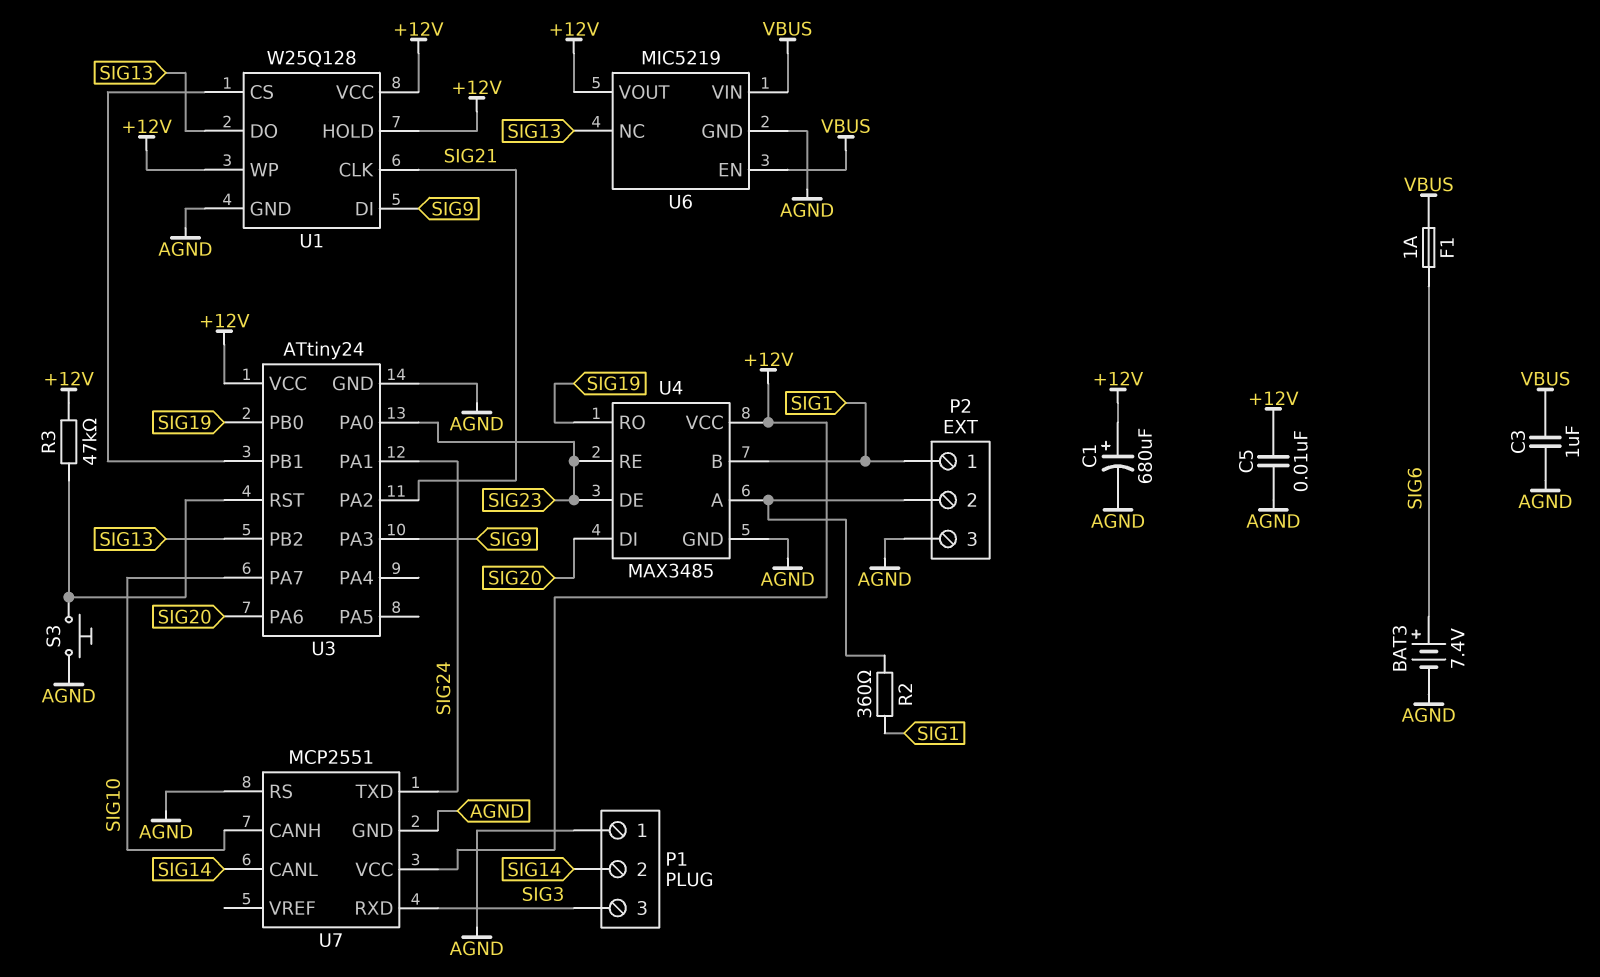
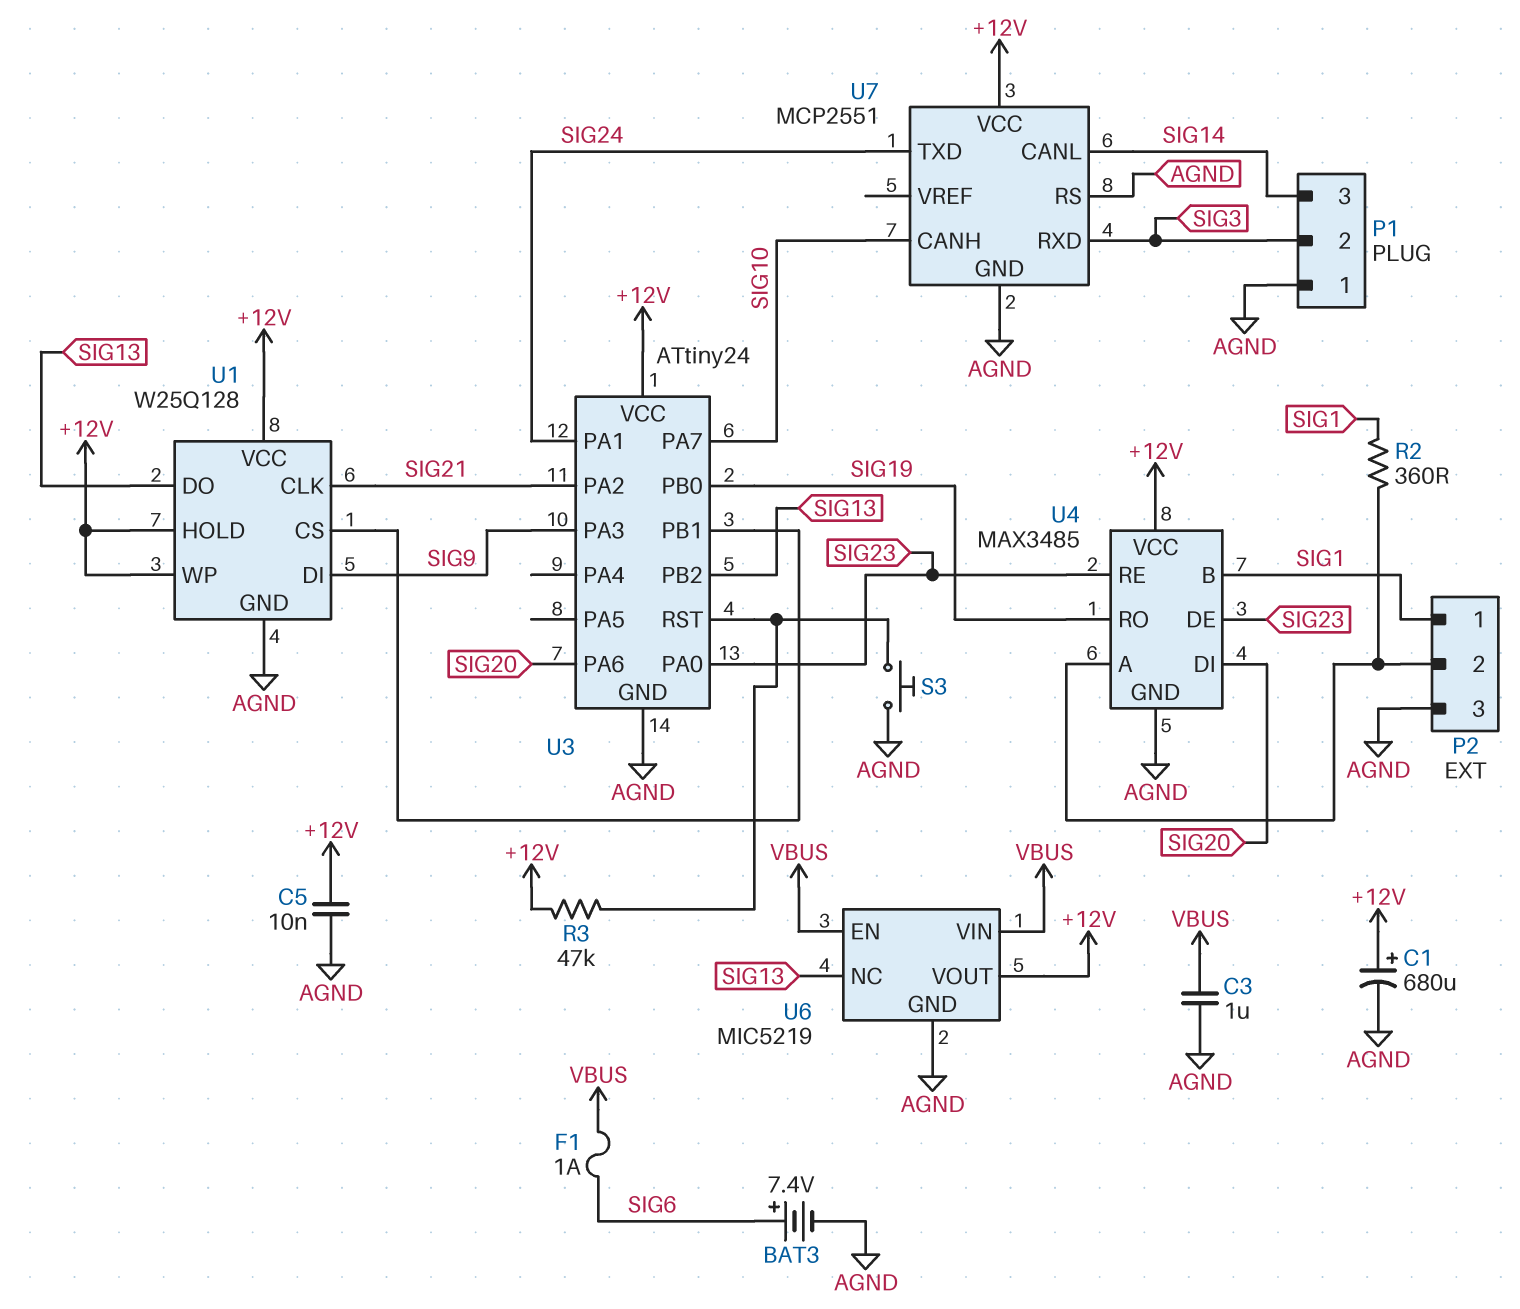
P1 pin 2: SIG14 -> SIG3
P1 pin 3: SIG3 -> SIG14

